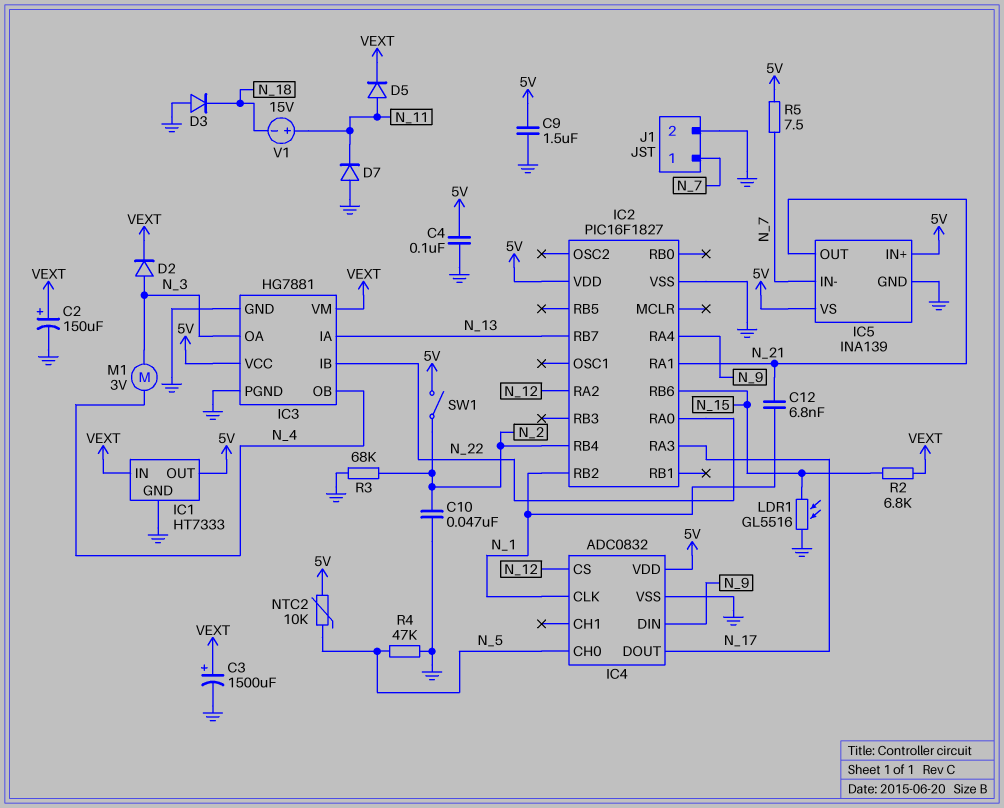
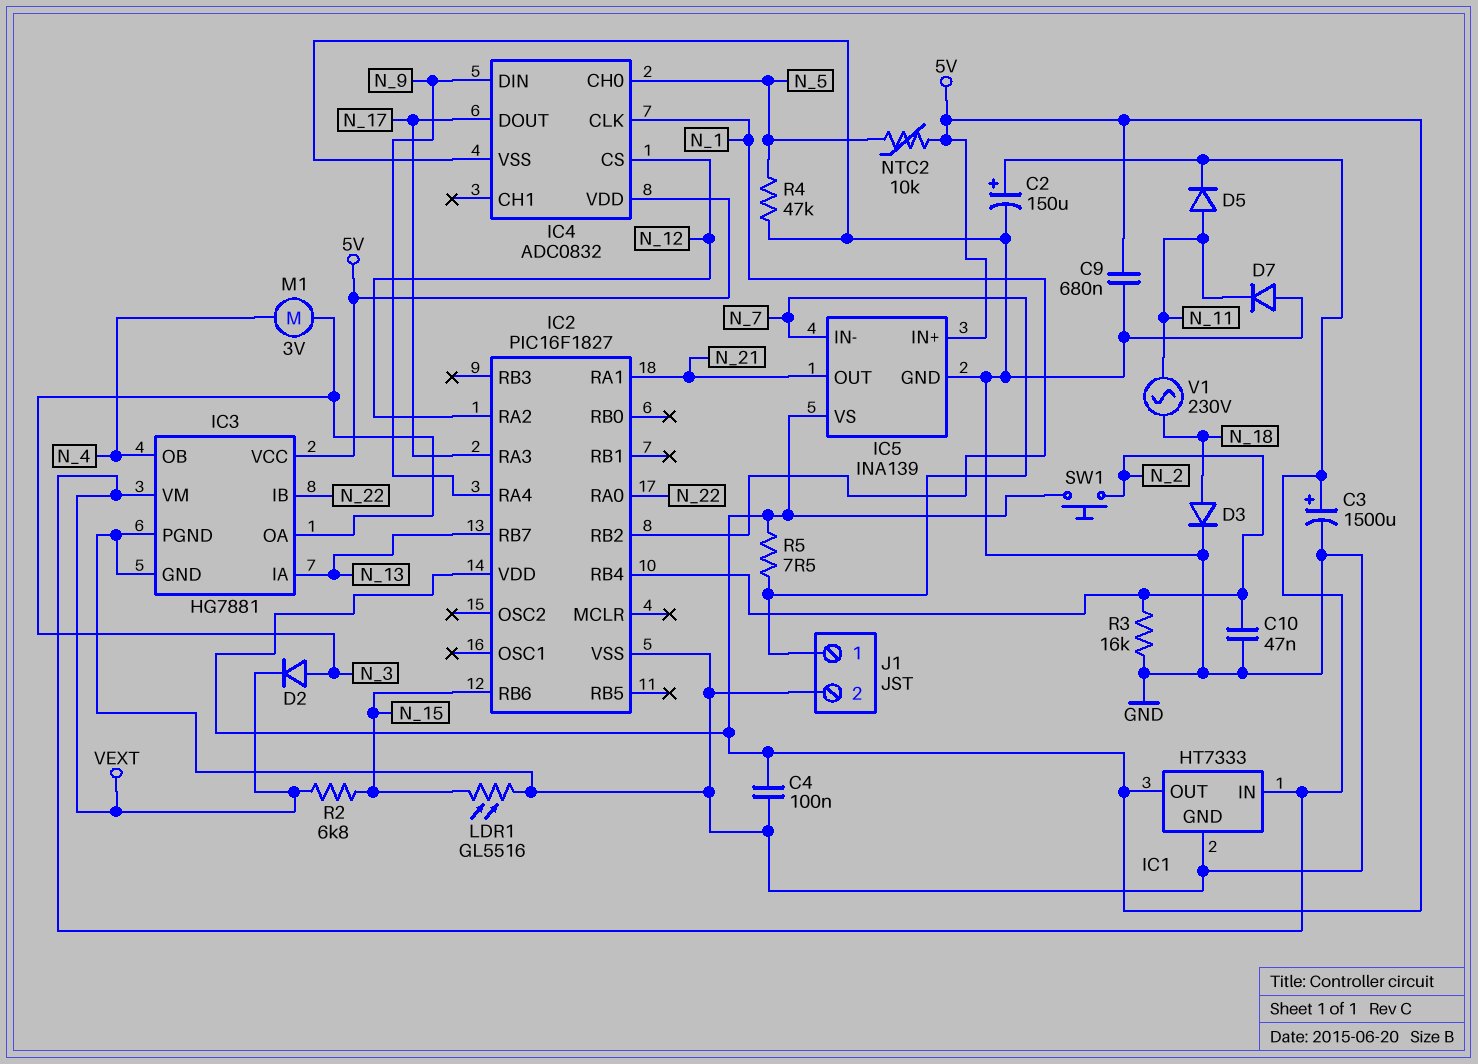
C9: 1.5uF (5V, GND) -> 680nF (5V, GND)
C12: 6.8nF (N_1, N_21) -> none
D3: diode (A GND, K N_18) -> diode (A N_18, K GND)
R3: 68k (GND, N_2) -> 16k (GND, N_2)
SW1: switch (5V, N_2) -> button (5V, N_2)
V1: 15V (plus N_11, minus N_18) -> AC 230V (N_11, N_18)

